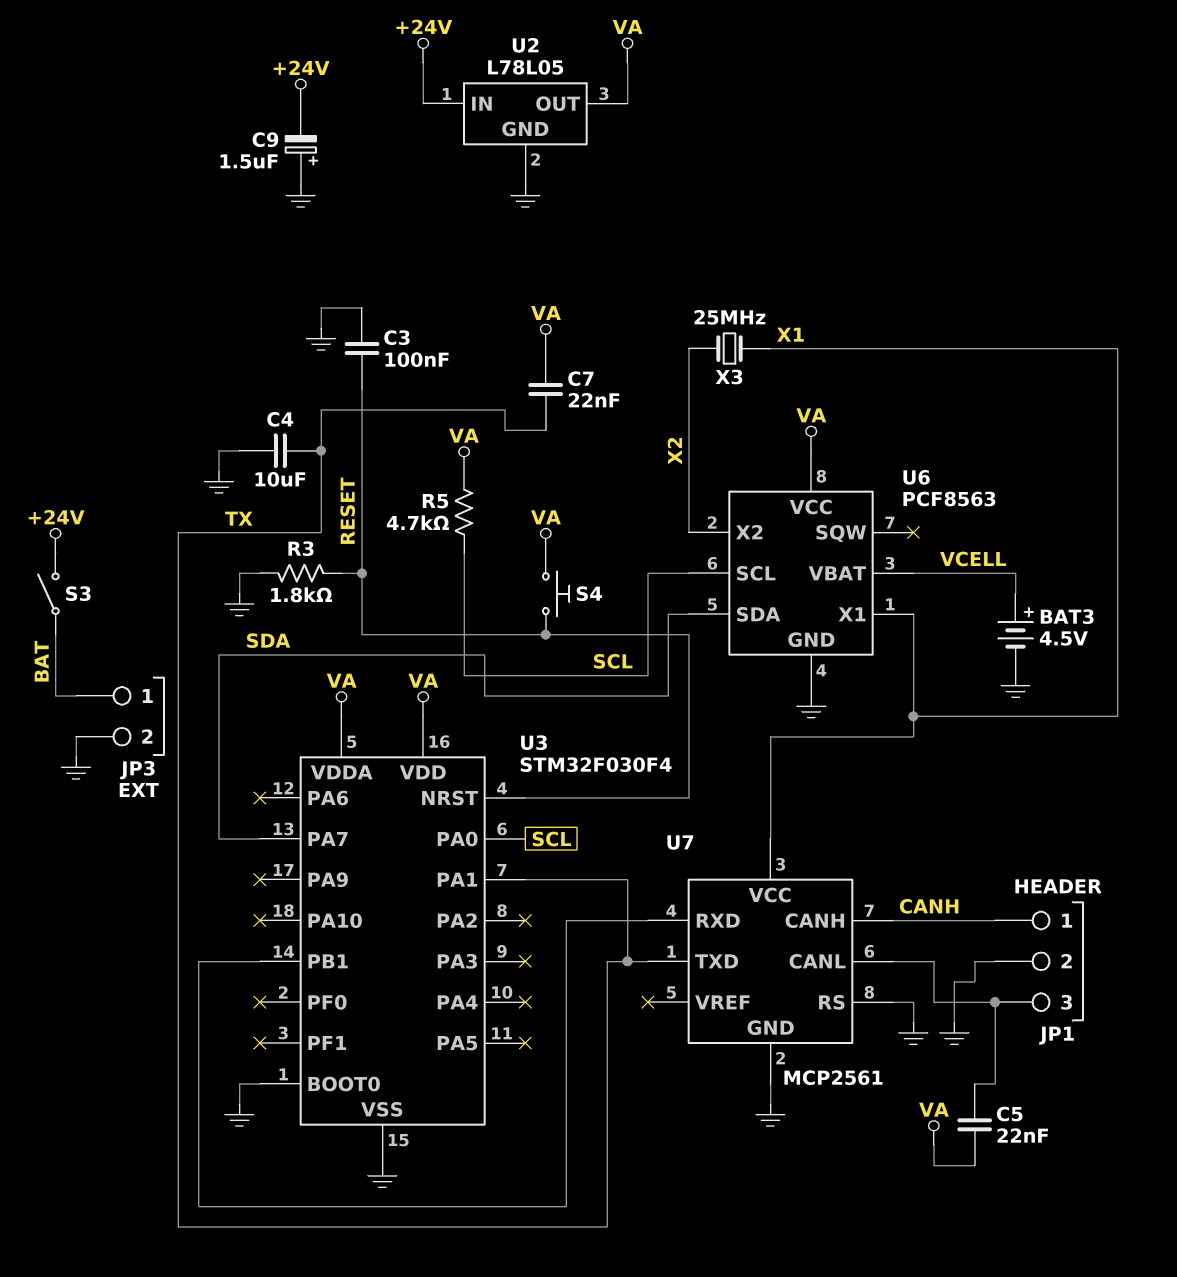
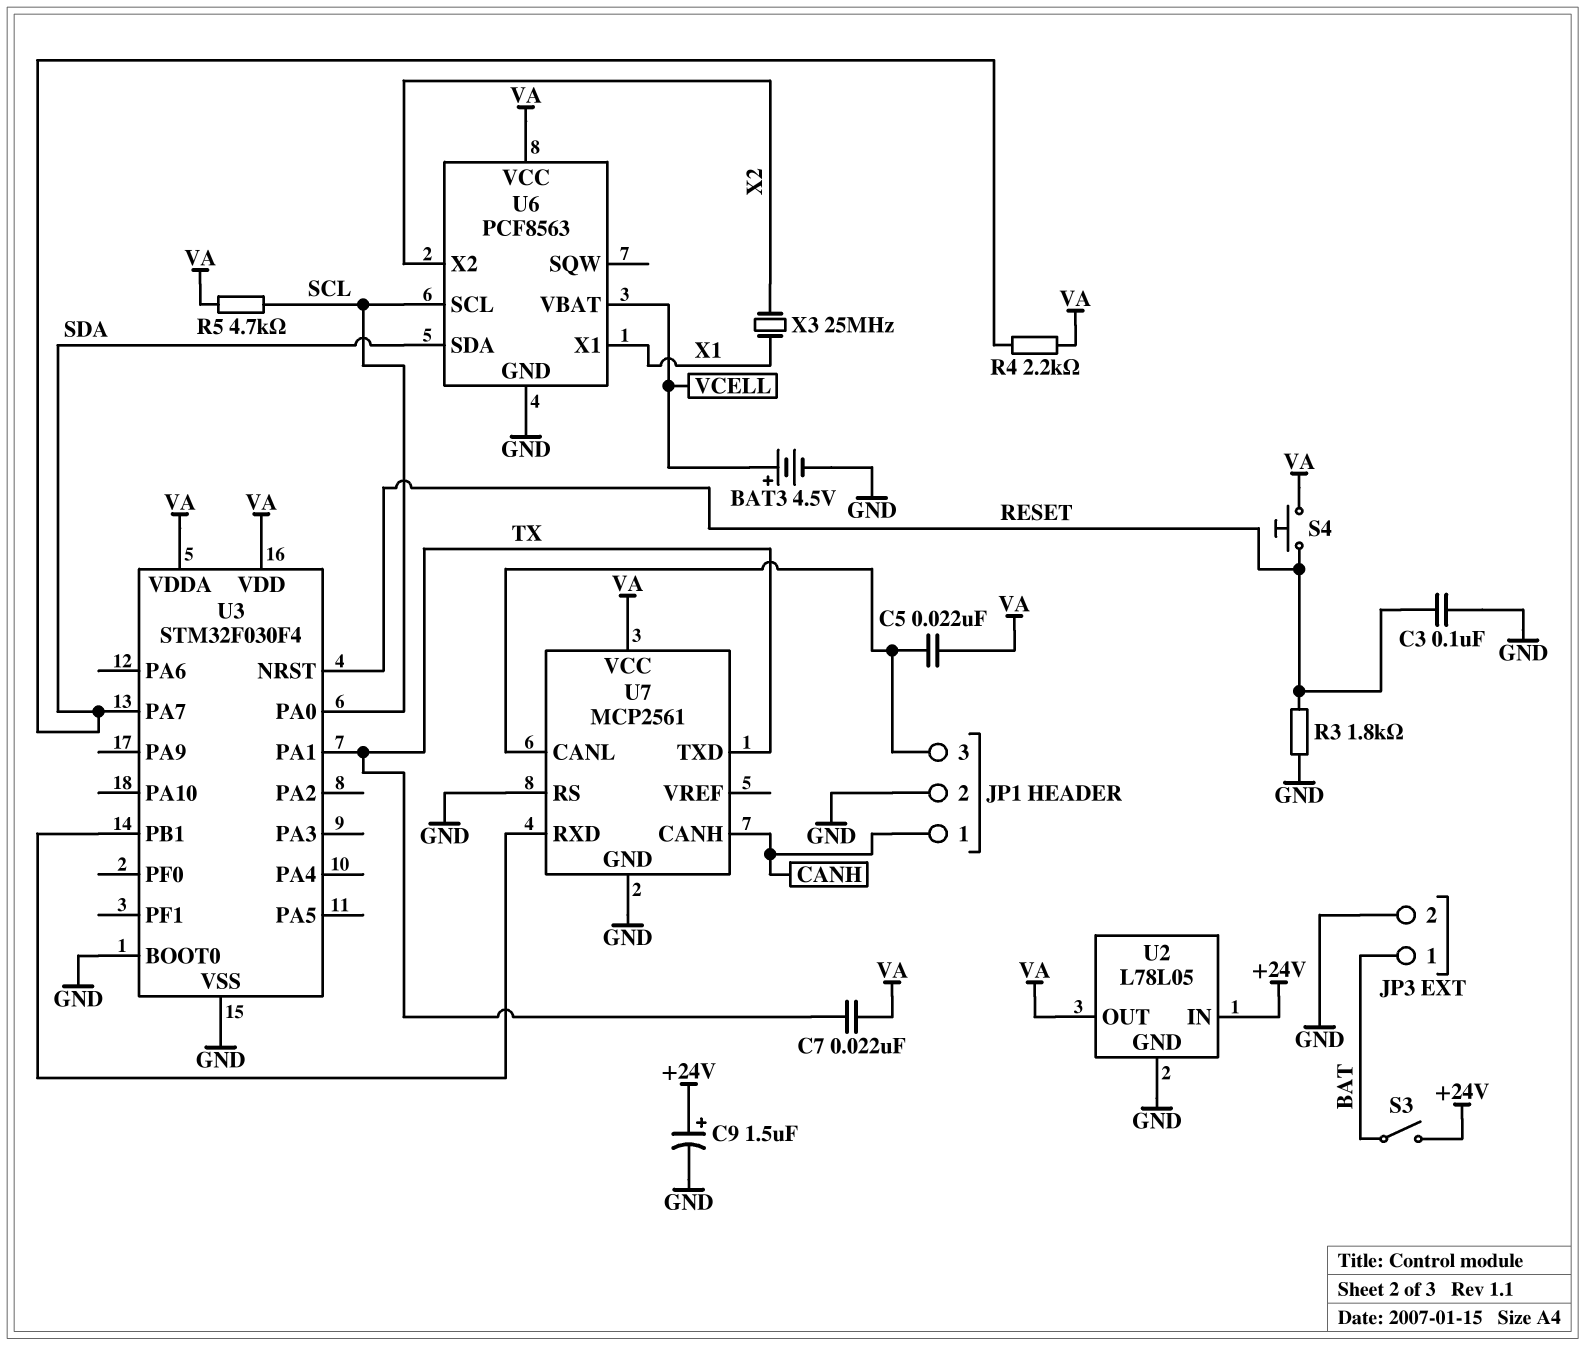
C4: 10uF (GND, TX) -> none
C9: 1.5uF (plus GND, minus +24V) -> 1.5uF (plus +24V, minus GND)
R4: none -> 2.2k (SDA, VA)
U7 pin VCC: X1 -> VA

